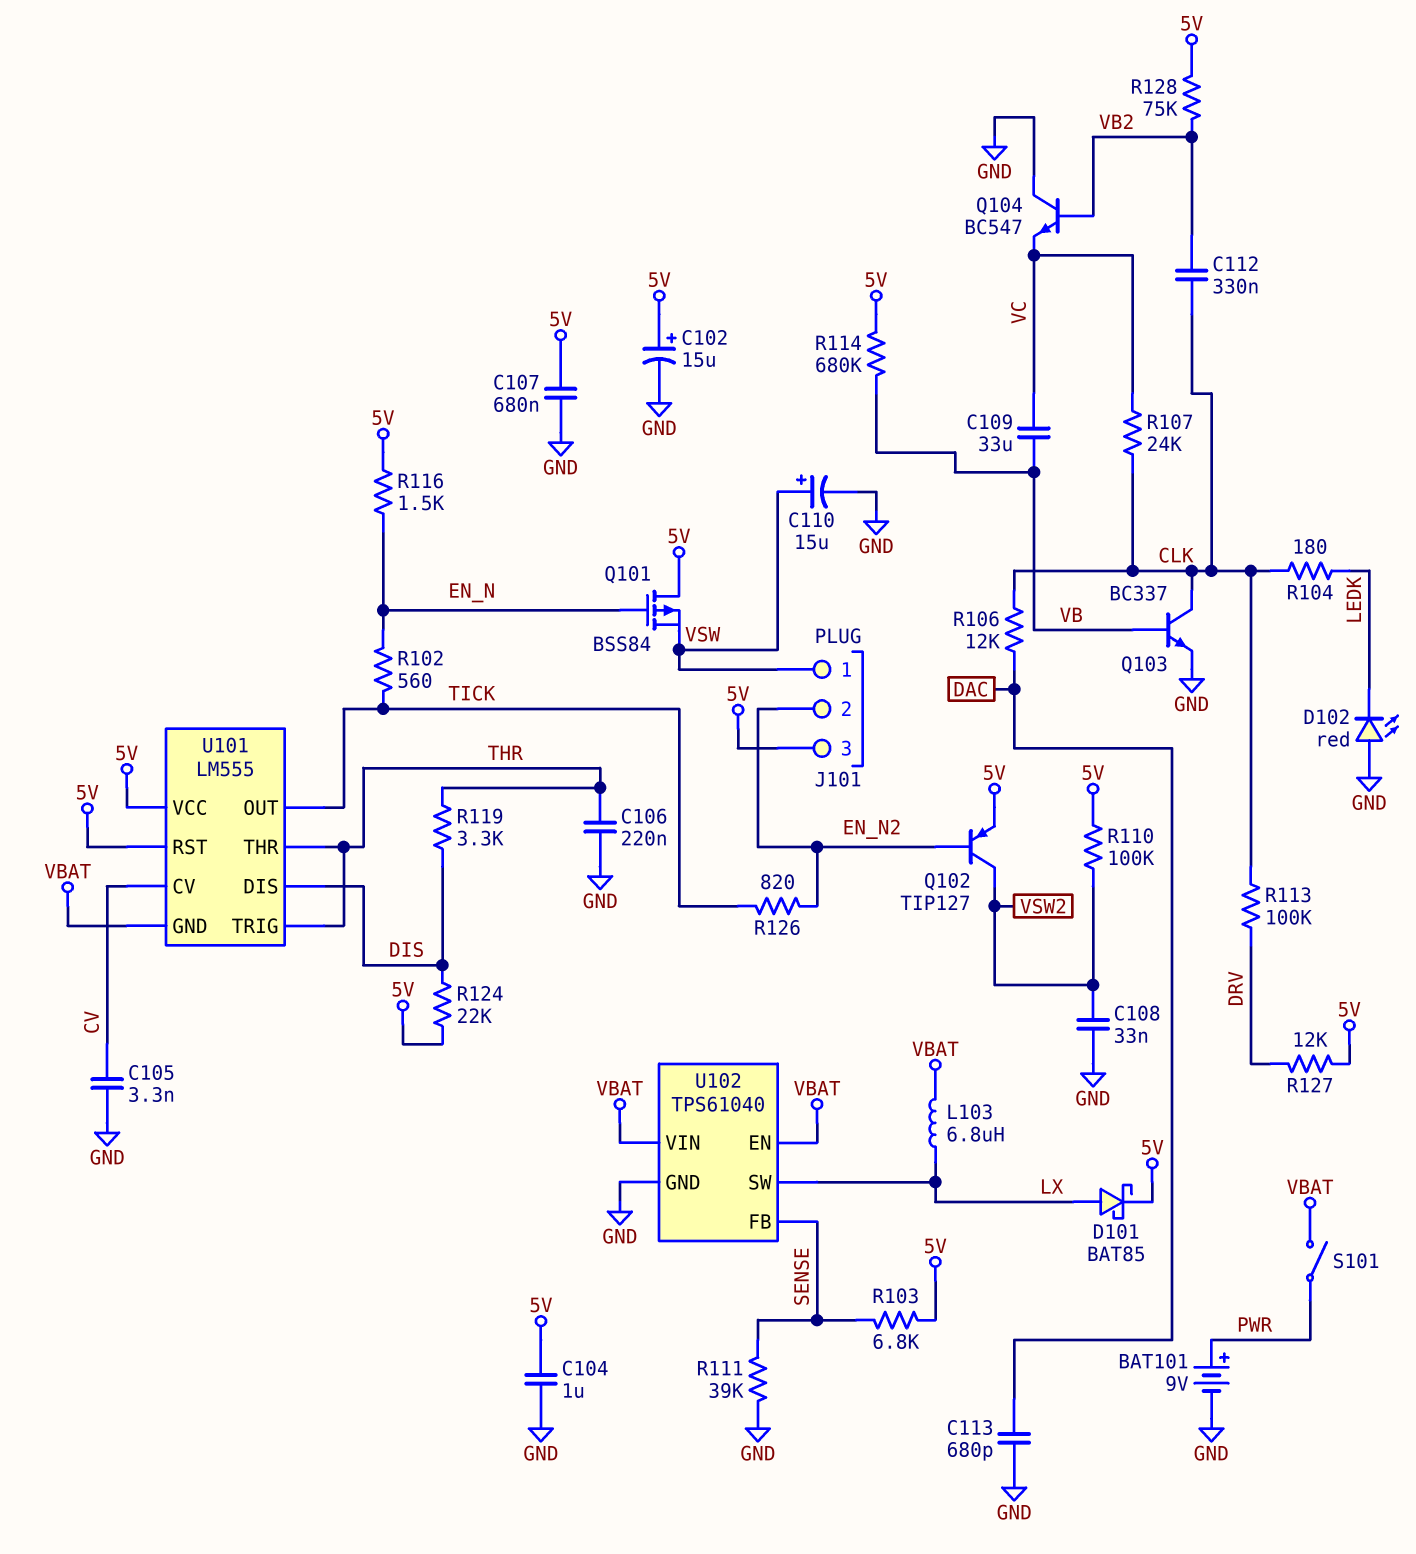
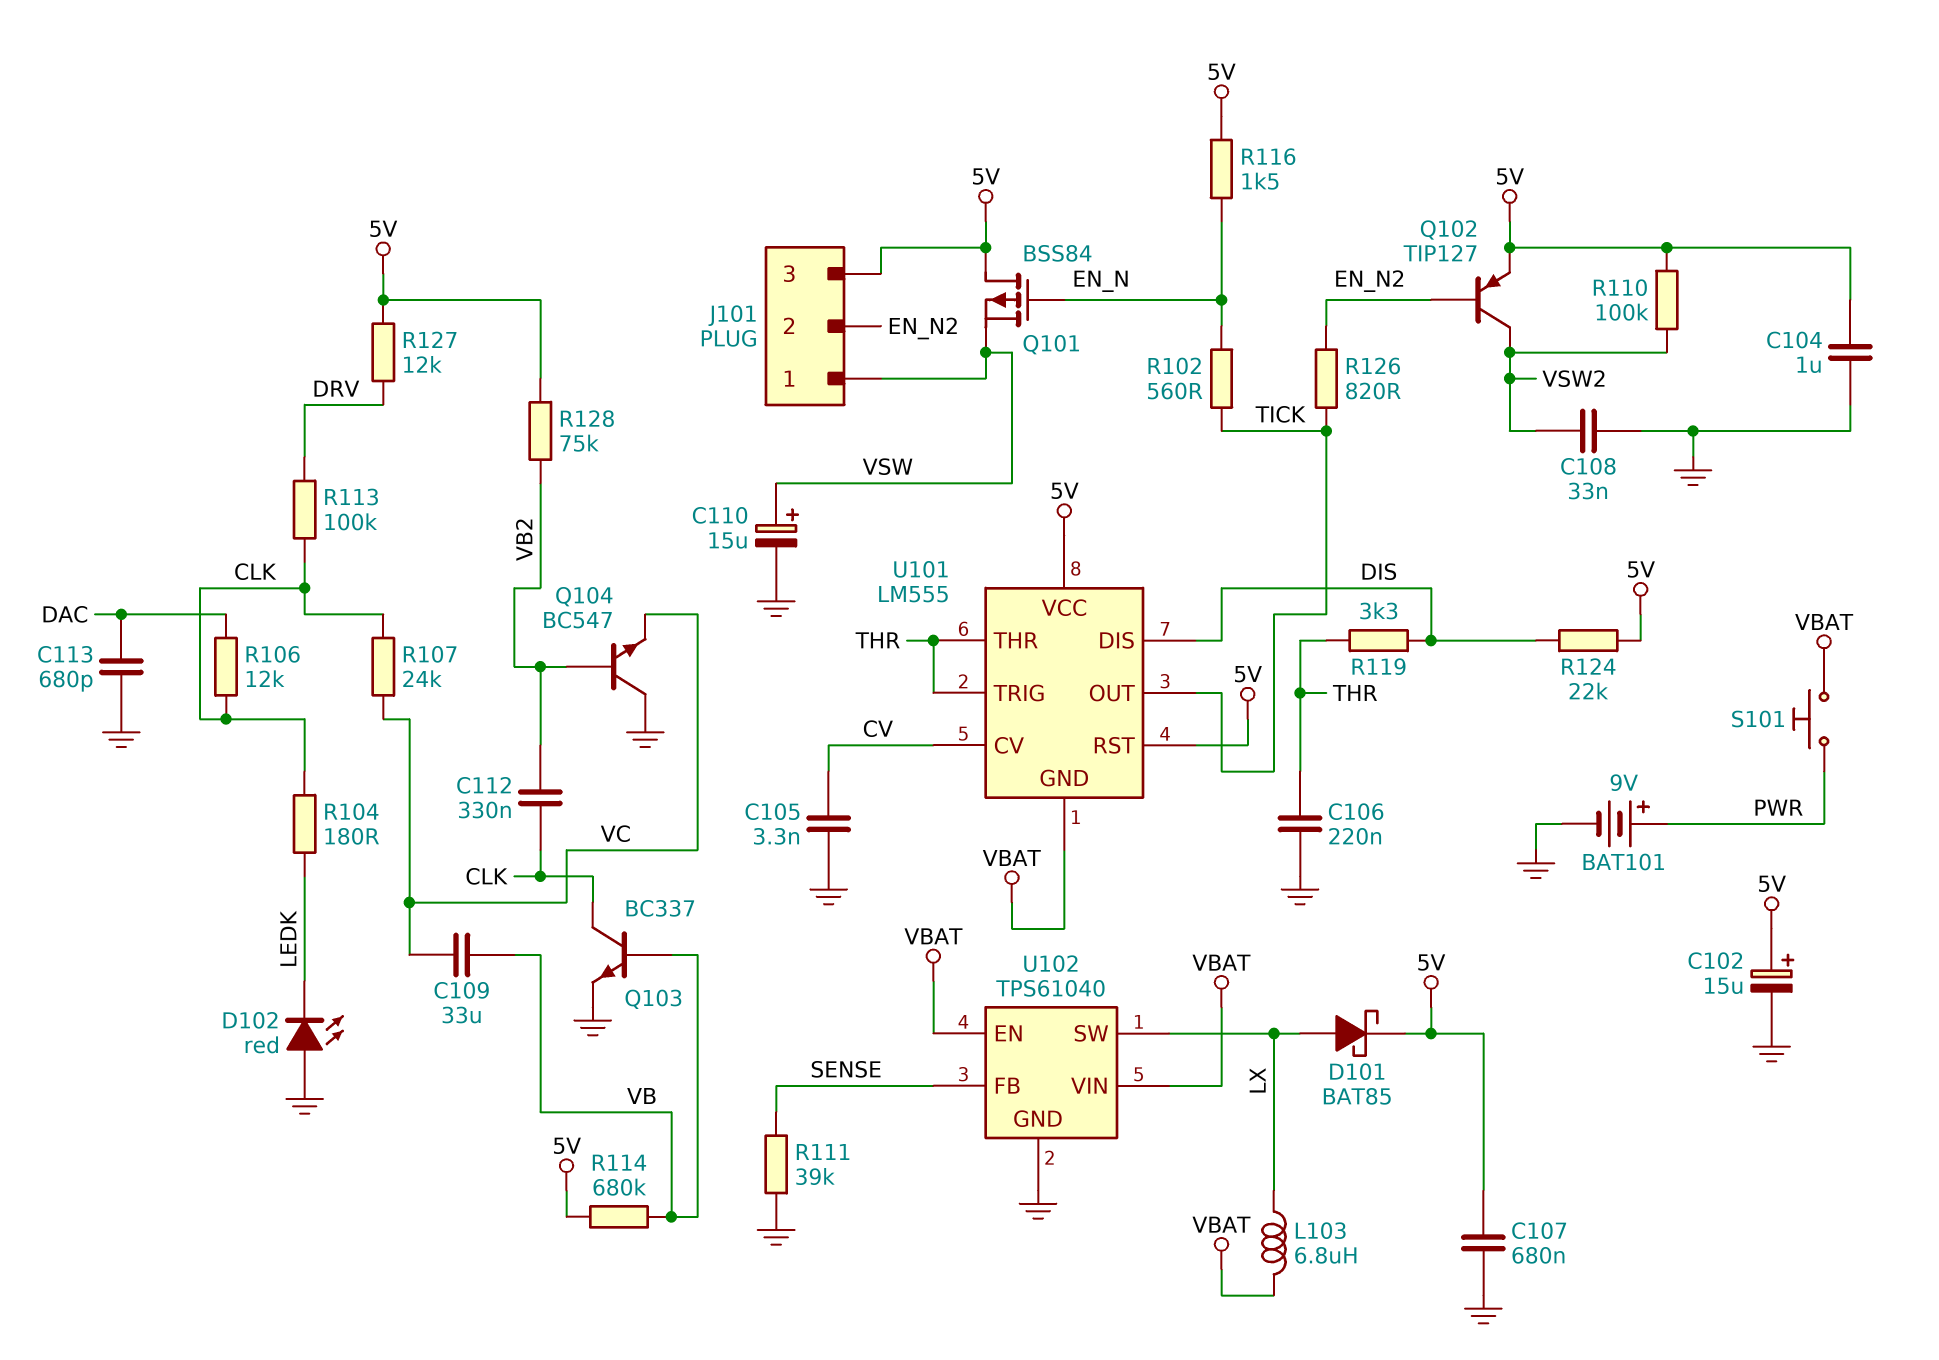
R103: 6.8k (5V, SENSE) -> none
S101: switch (PWR, VBAT) -> button (PWR, VBAT)

